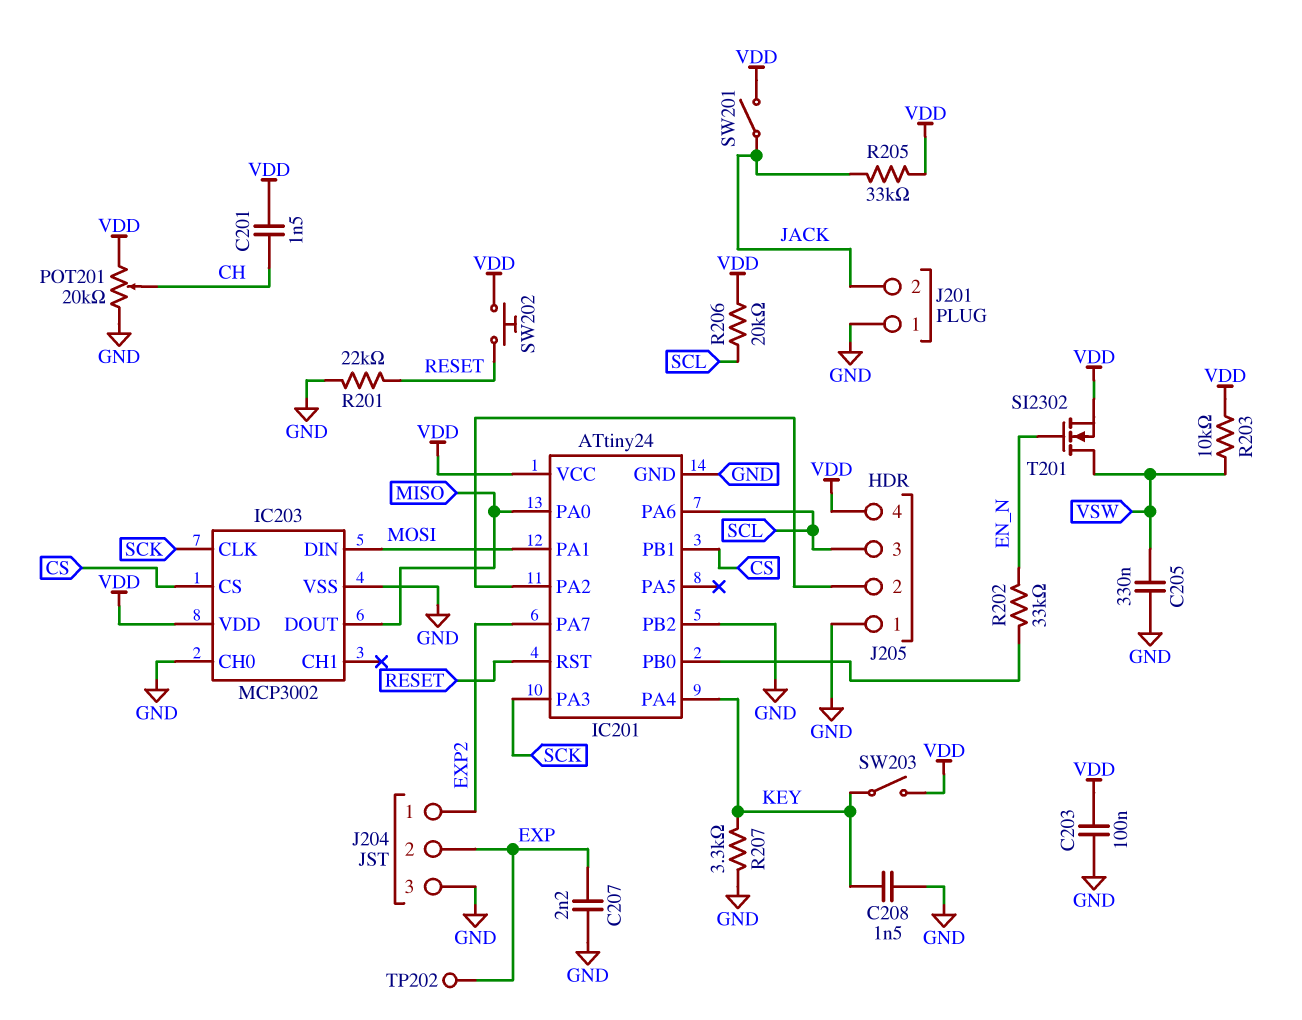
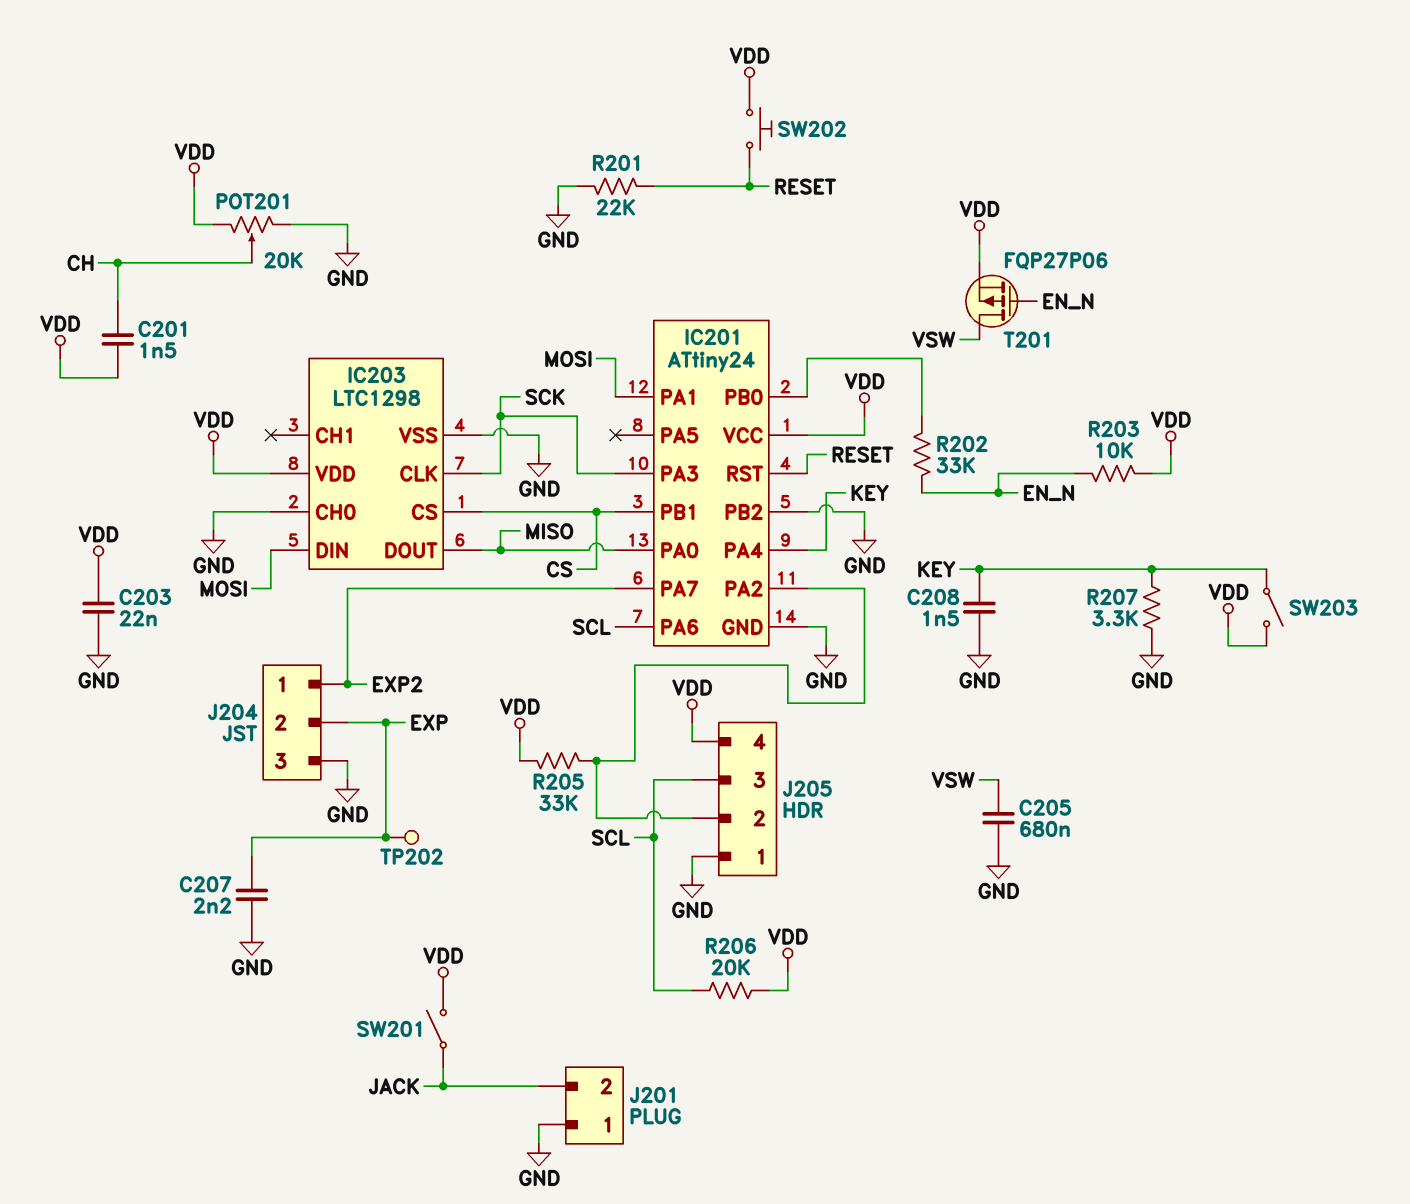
C203: 100nF (GND, VDD) -> 22nF (GND, VDD)
C205: 330nF (GND, VSW) -> 680nF (GND, VSW)
IC203: MCP3002 -> LTC1298
R203: 10k (VDD, VSW) -> 10k (EN_N, VDD)
R205: 33k (JACK, VDD) -> 33k (IC201/PA2, VDD)
T201: NMOS SI2302 (G EN_N, D VSW, S VDD) -> PMOS FQP27P06 (G EN_N, D VSW, S VDD)

